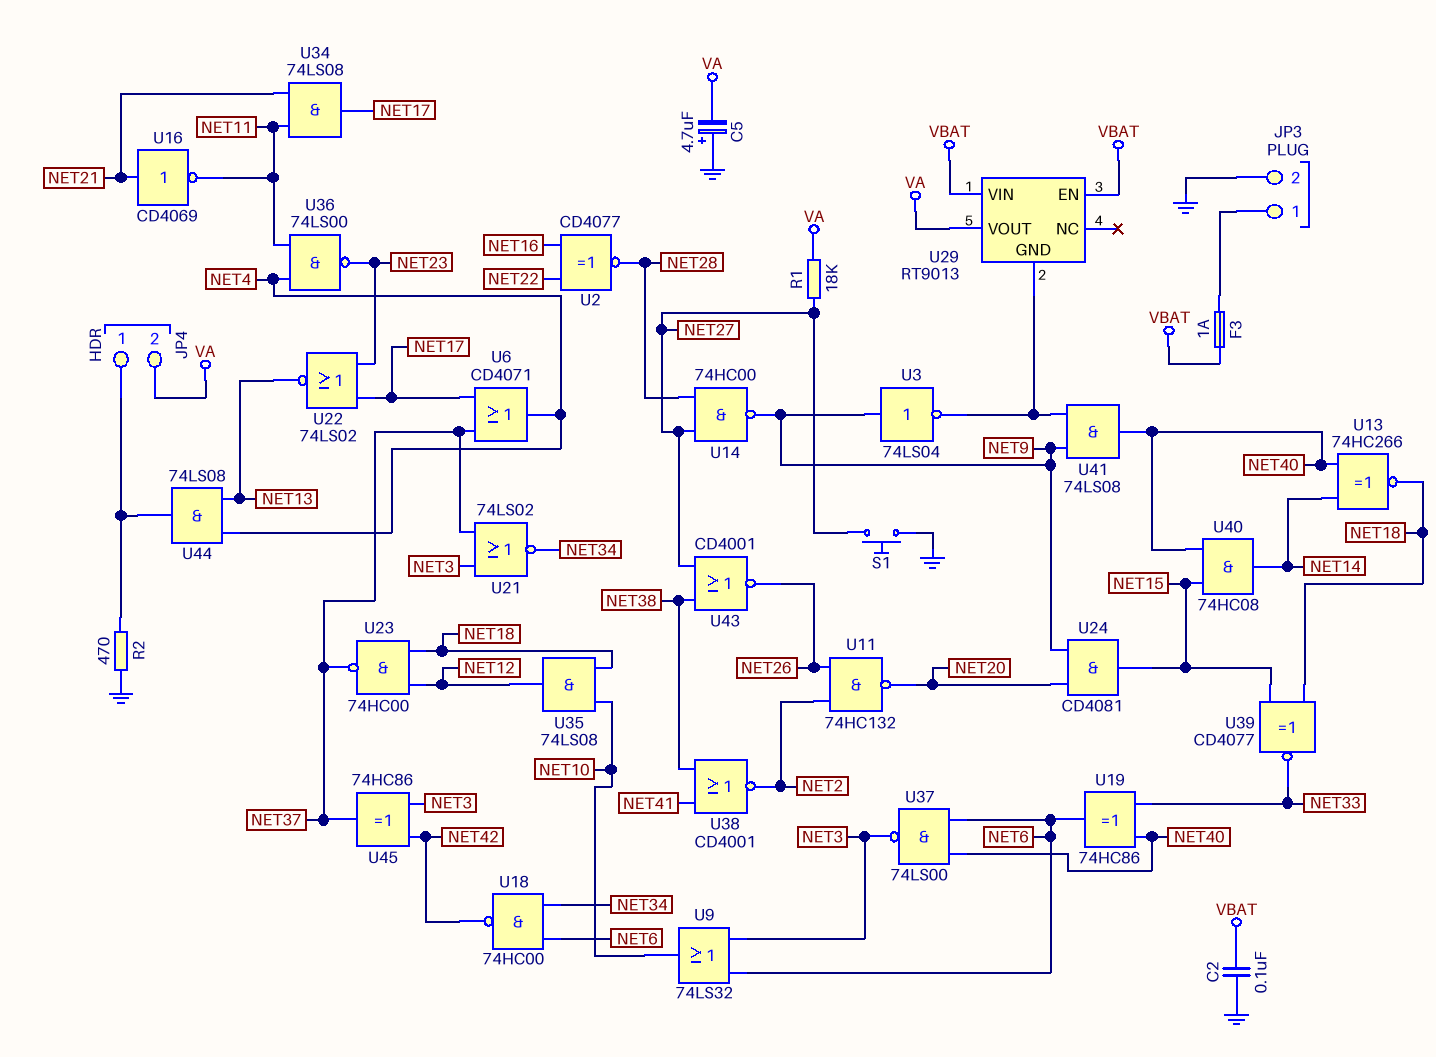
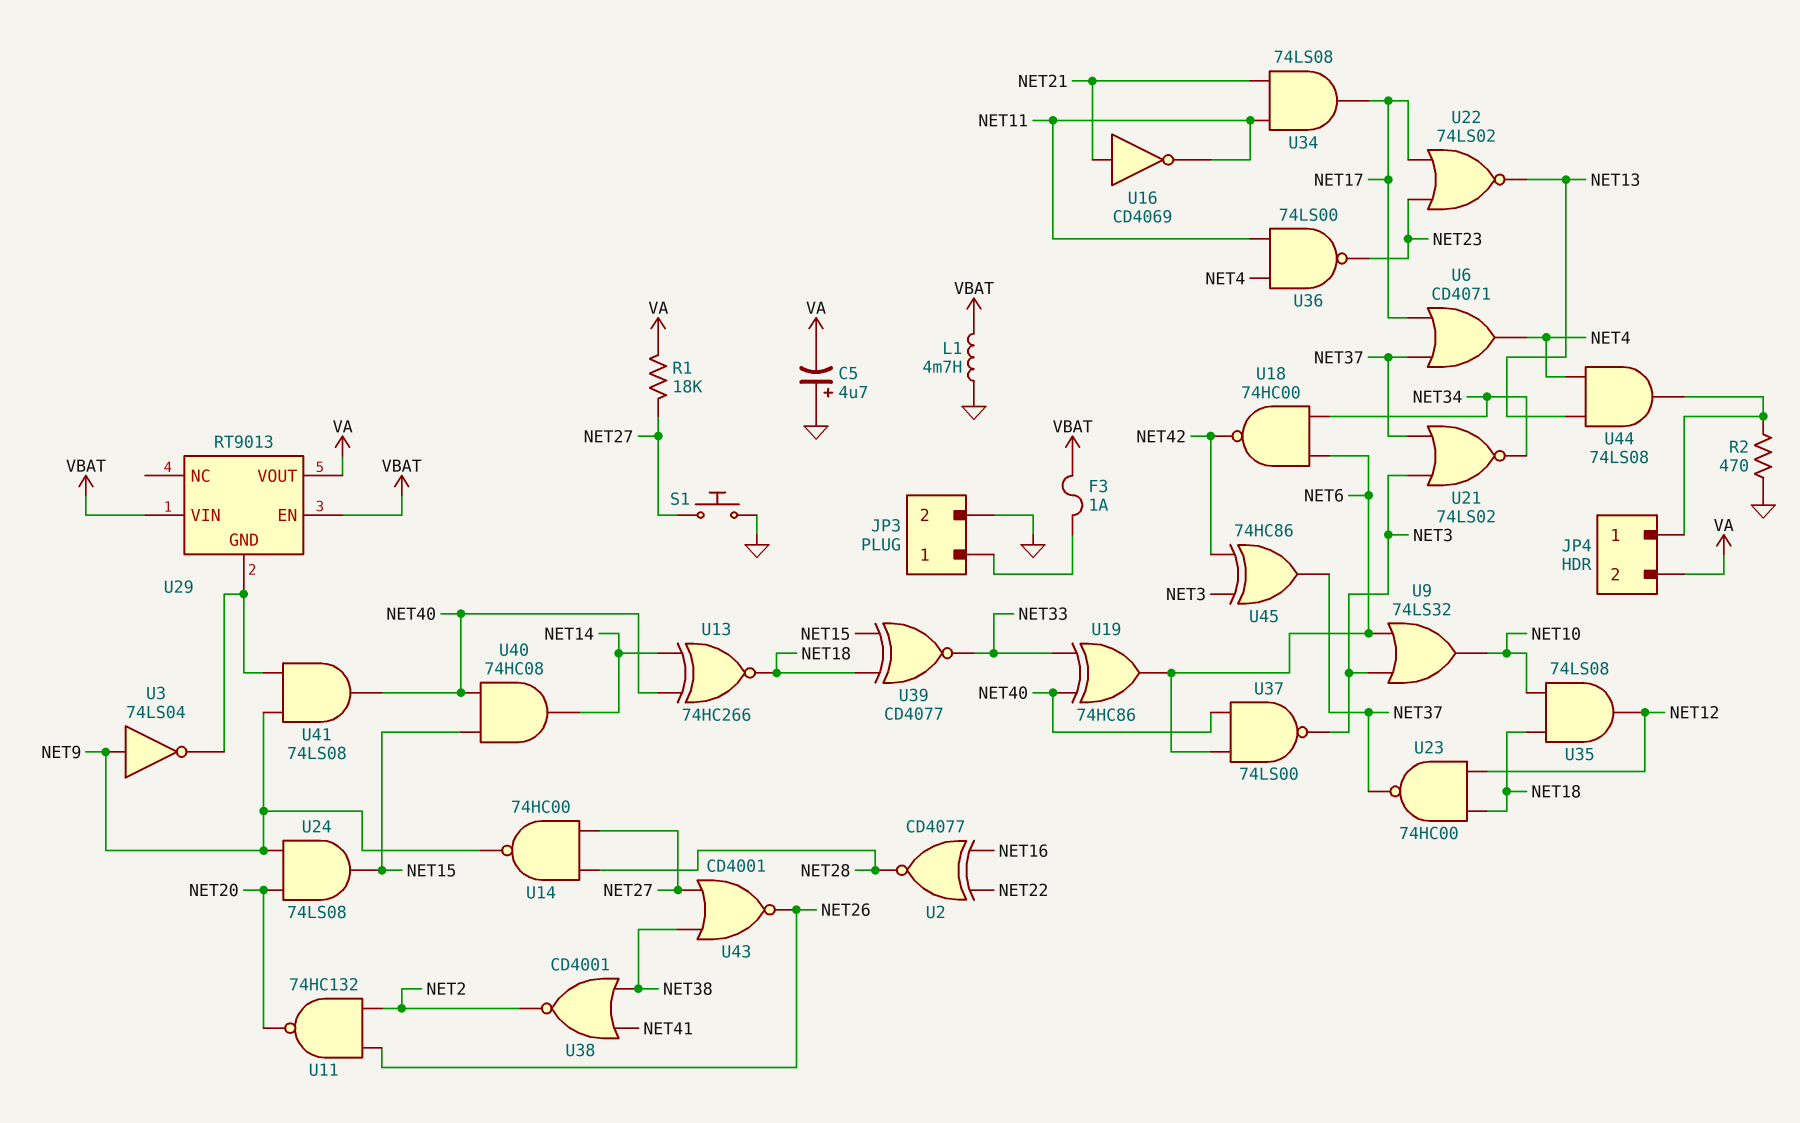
C2: 100nF (GND, VBAT) -> none
L1: none -> 4.7mH (GND, VBAT)
U24: AND CD4081 (in NET9, in NET20, out NET15) -> AND 74LS08 (in NET9, in NET20, out NET15)

